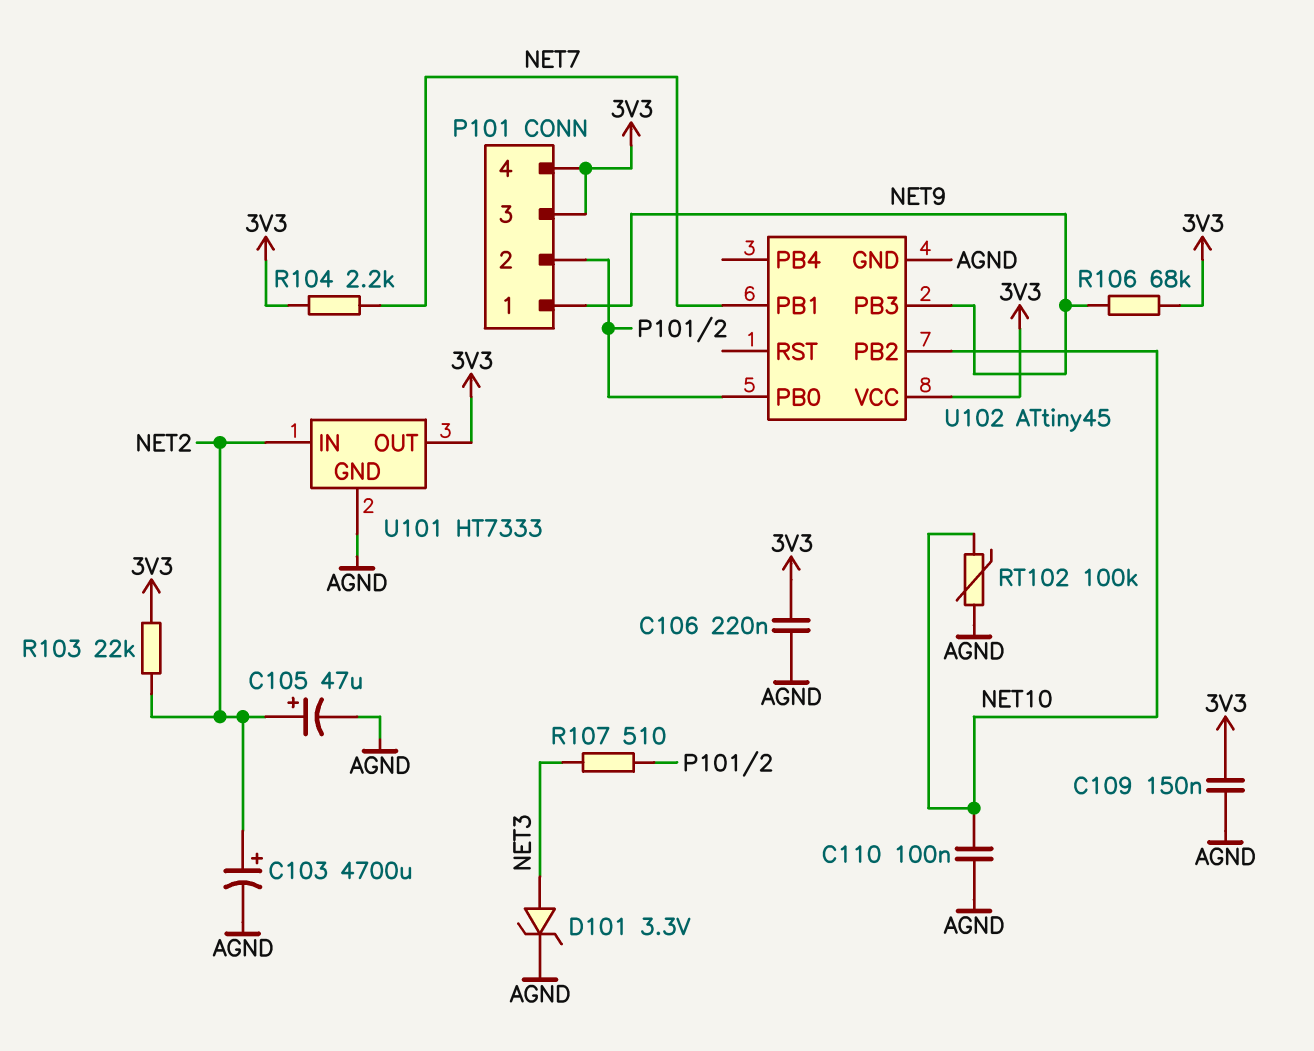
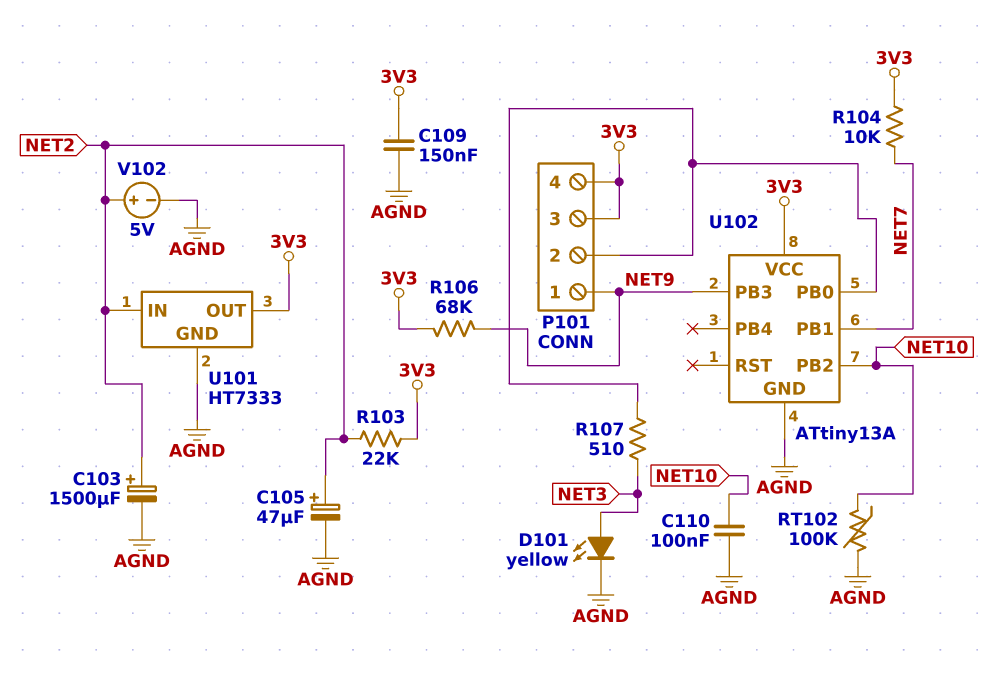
C103: 4700uF (plus NET2, minus AGND) -> 1500uF (plus NET2, minus AGND)
C106: 220nF (3V3, AGND) -> none
D101: zener 3.3V (A NET3, K AGND) -> LED yellow (A NET3, K AGND)
R104: 2.2k (3V3, NET7) -> 10k (3V3, NET7)
U102: ATtiny45 -> ATtiny13A
V102: none -> 5V (plus NET2, minus AGND)

